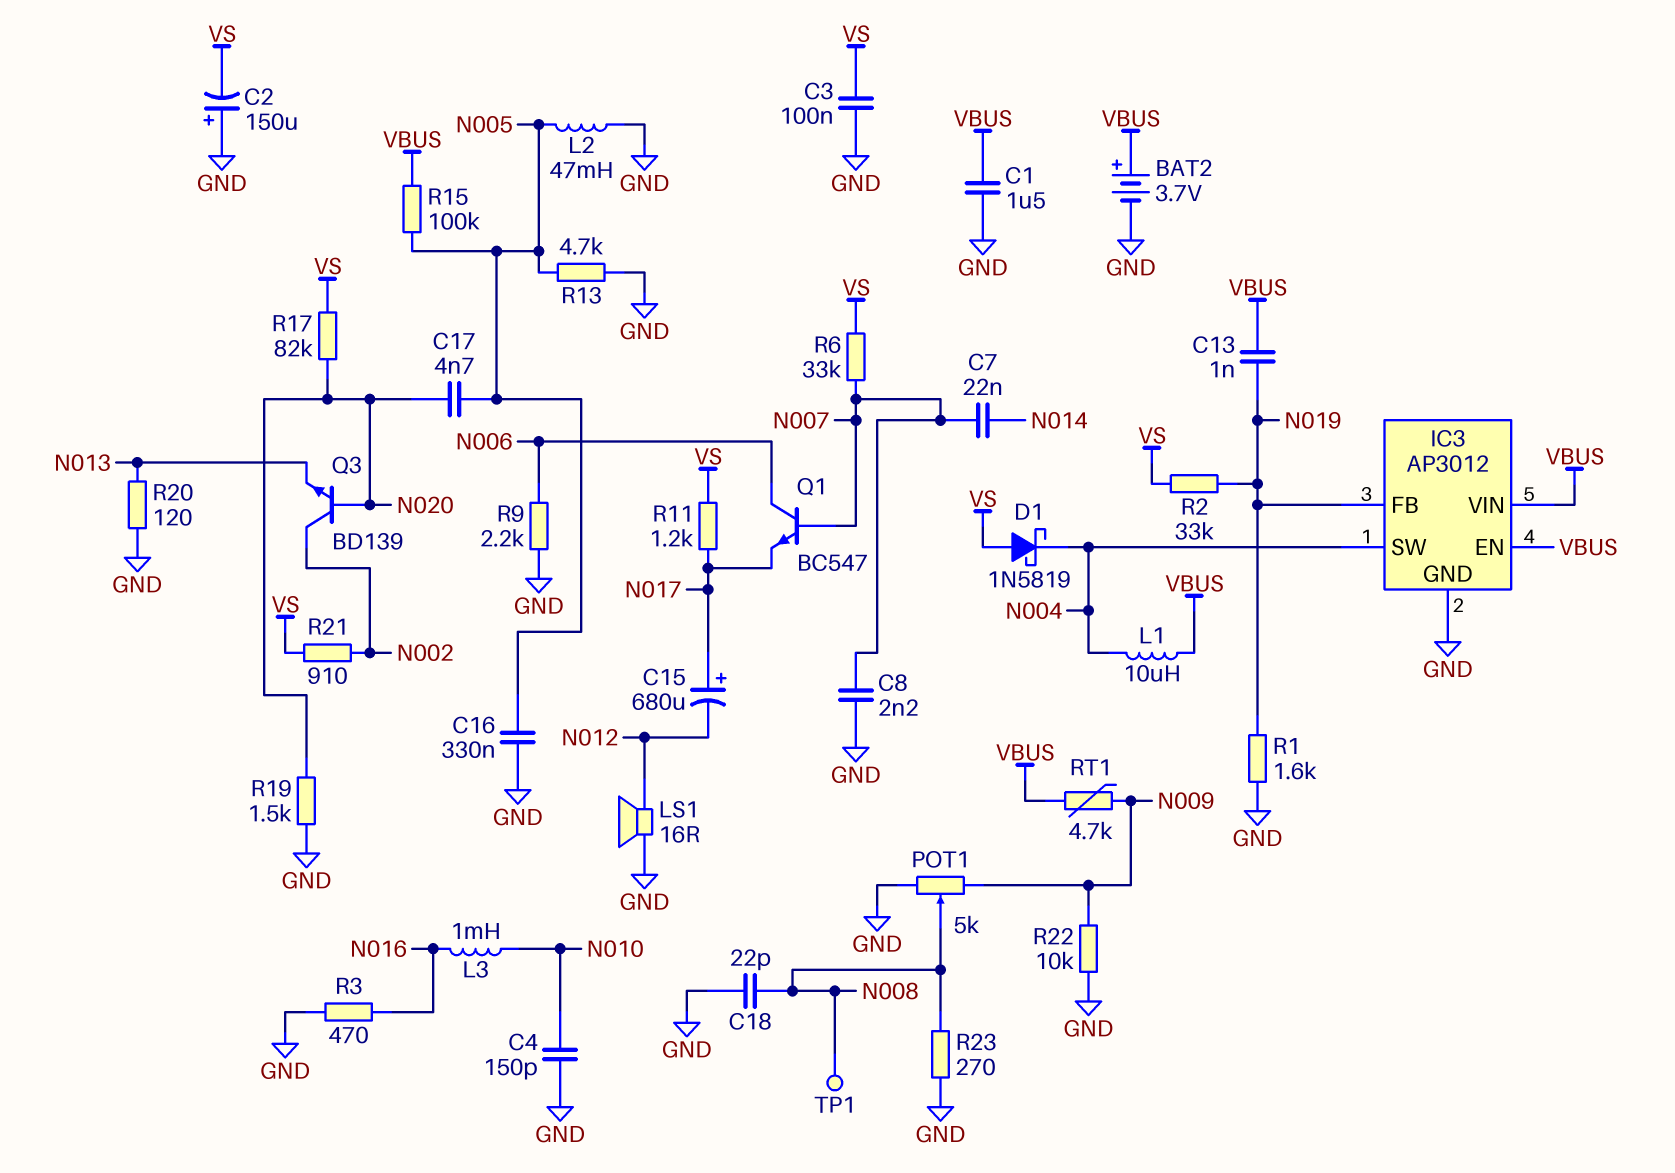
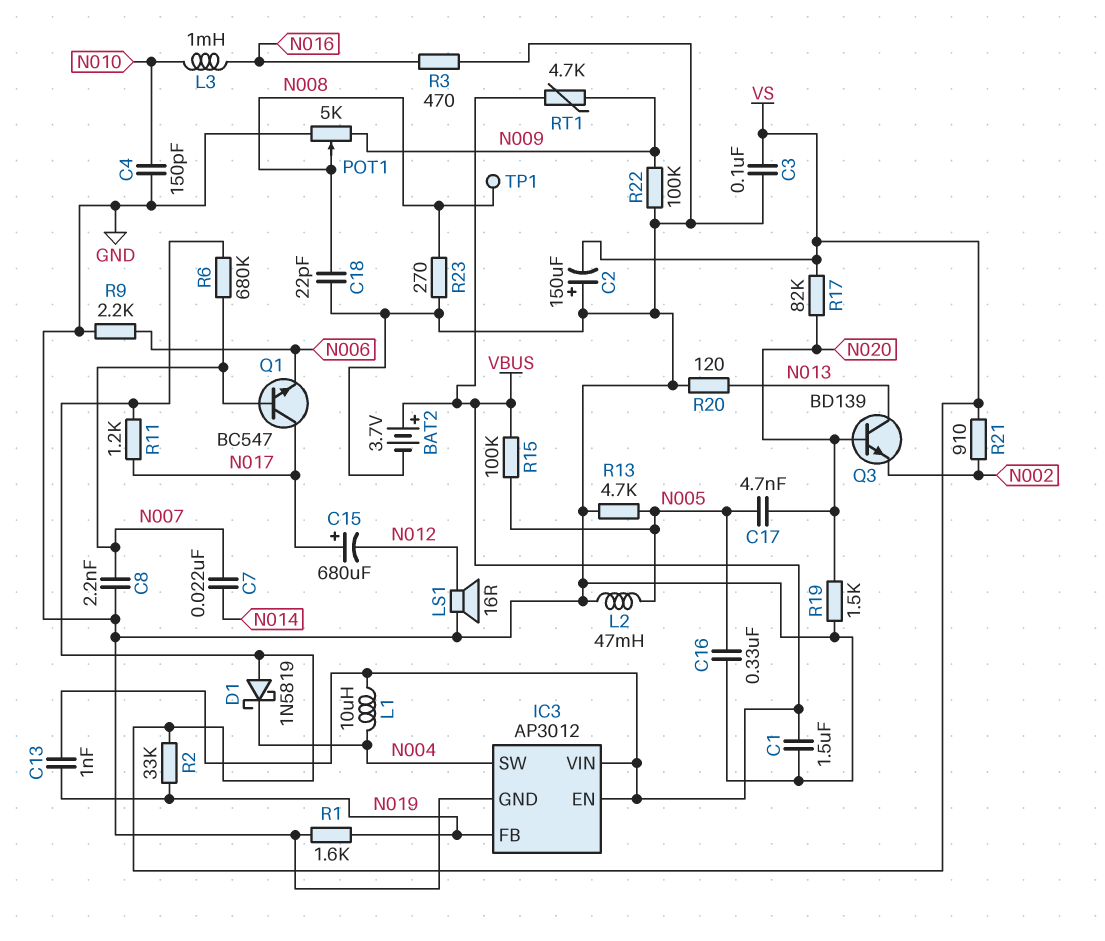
Q1: NPN BC547 (B N007, C N006, E N017) -> NPN BC547 (B N007, C N017, E N006)
Q3: NPN BD139 (B N020, C N002, E N013) -> NPN BD139 (B N020, C N013, E N002)
R6: 33k (N007, VS) -> 680k (N007, VS)
R22: 10k (GND, N009) -> 100k (GND, N009)

